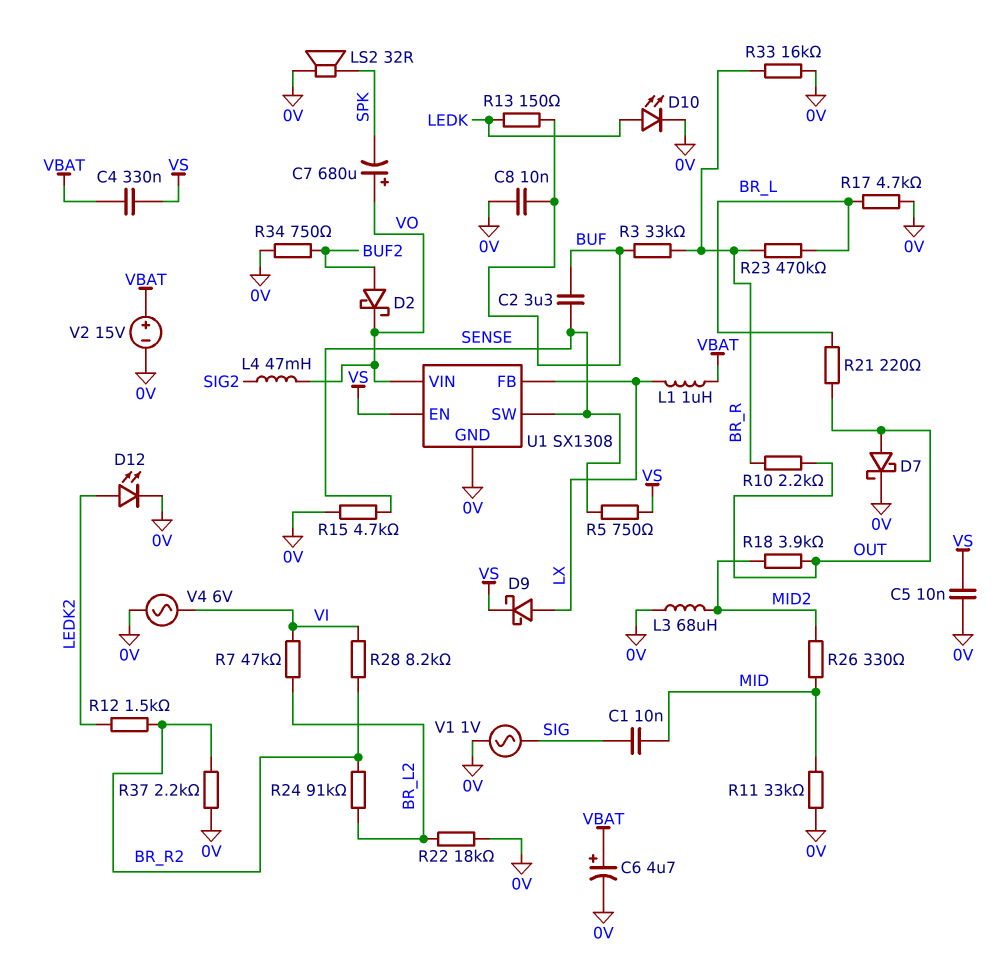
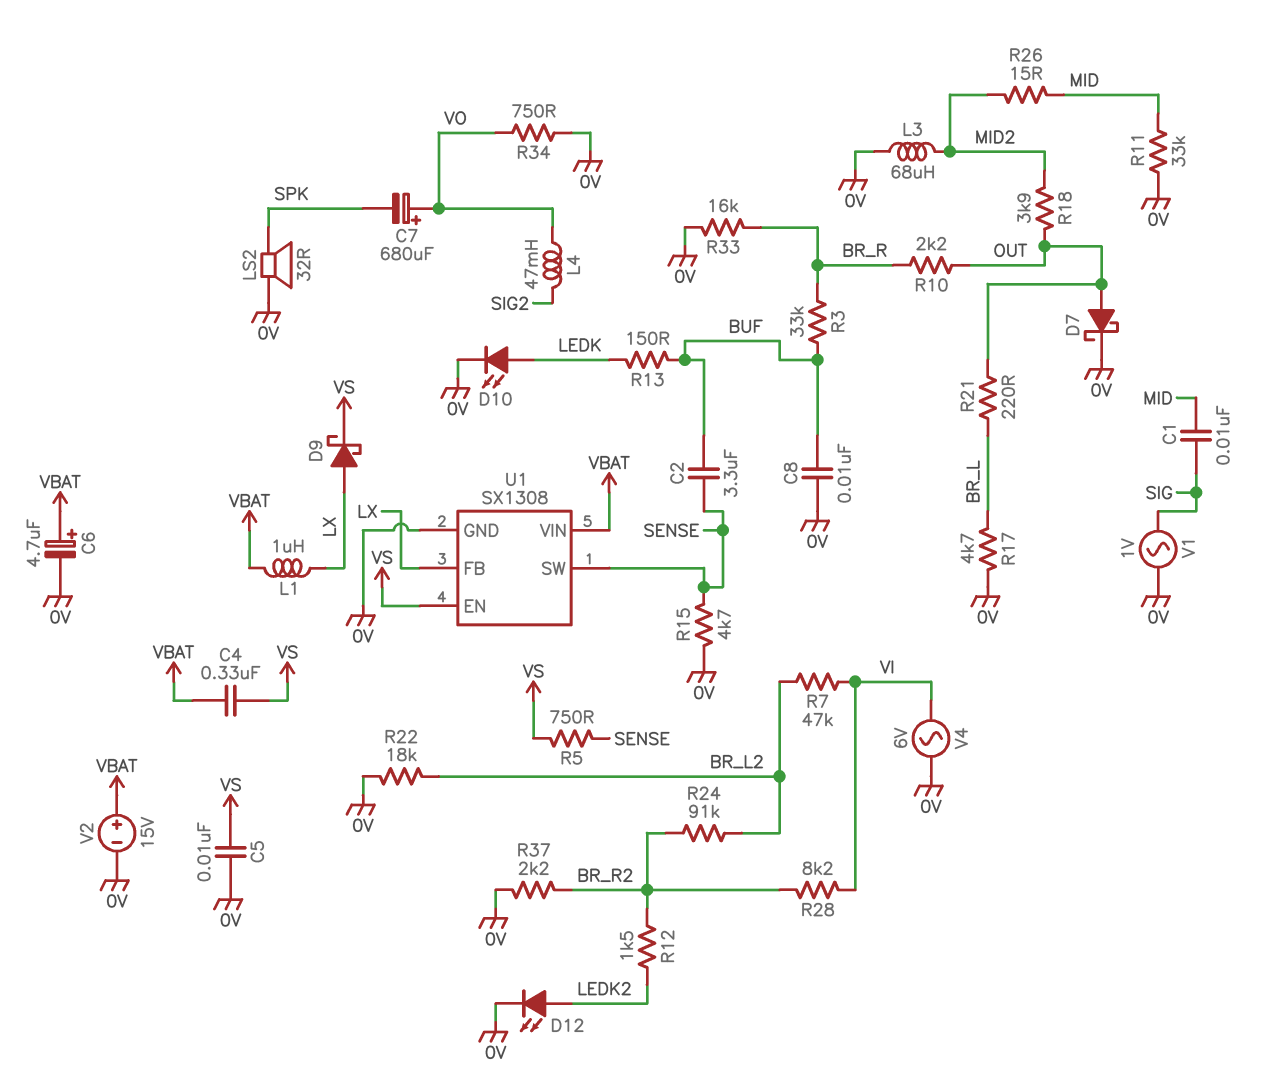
D2: schottky (A BUF2, K VO) -> none
R23: 470k (BR_L, BR_R) -> none
R26: 330 (MID, MID2) -> 15 (MID, MID2)
R34: 750 (0V, BUF2) -> 750 (0V, VO)
U1 pin VIN: VO -> VBAT

